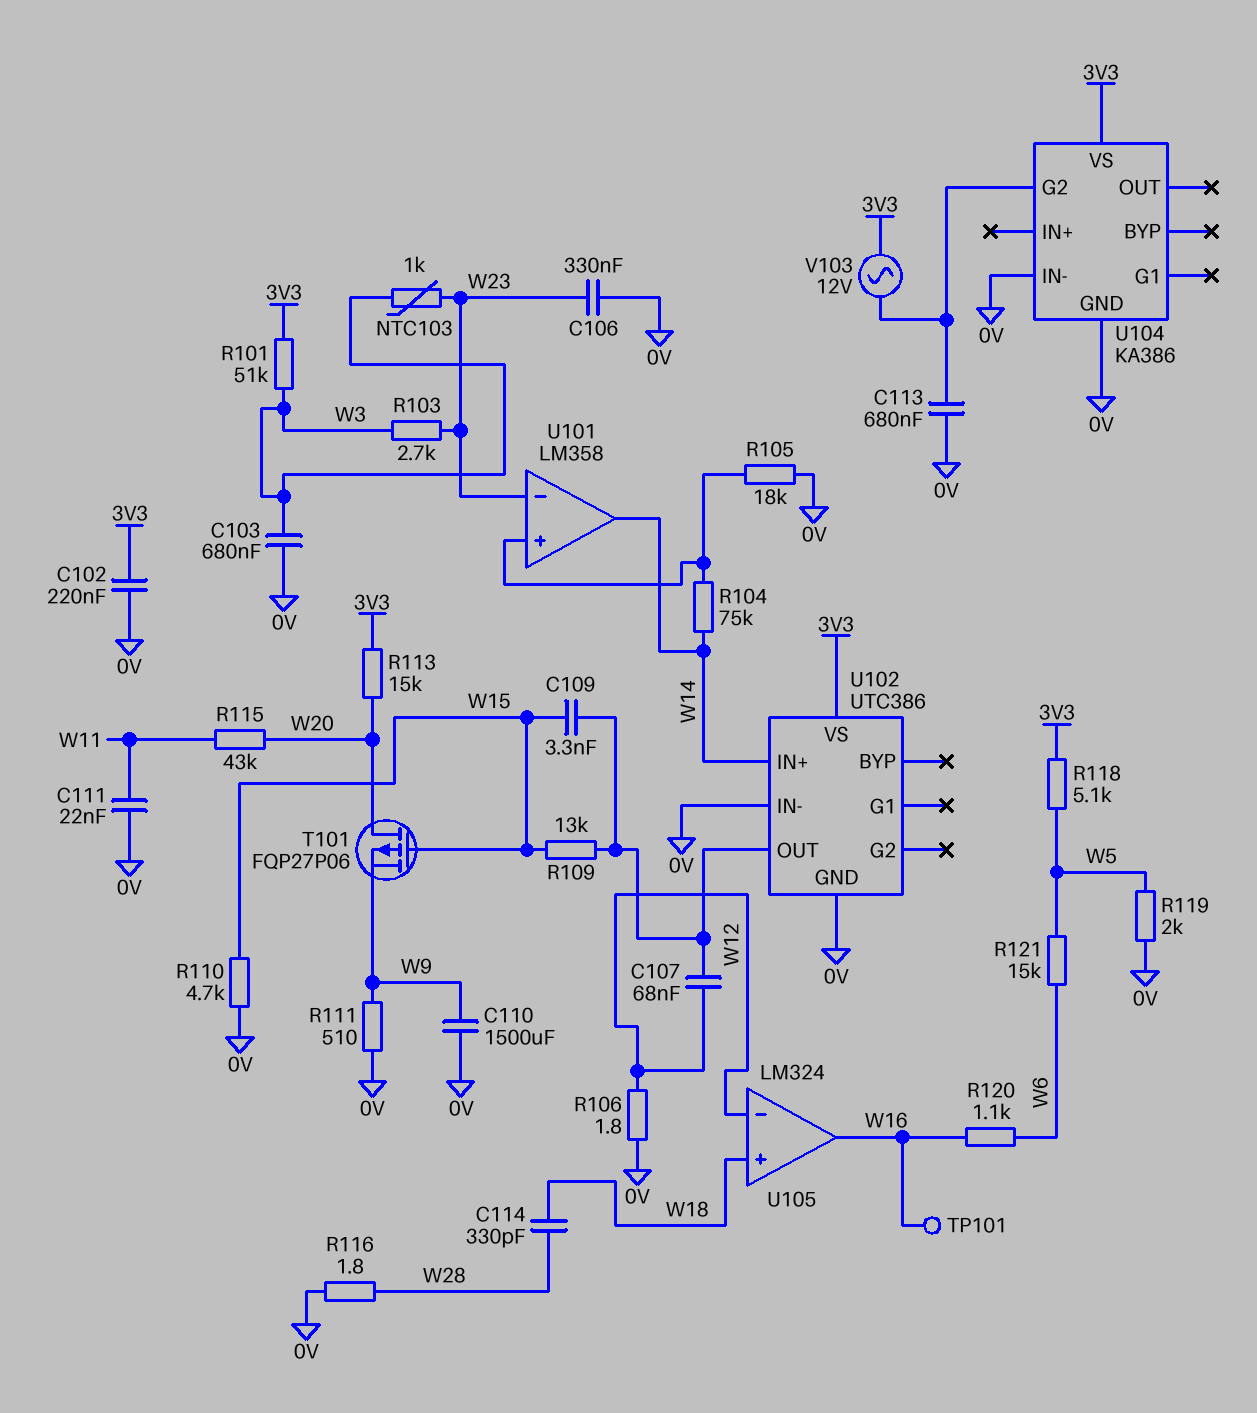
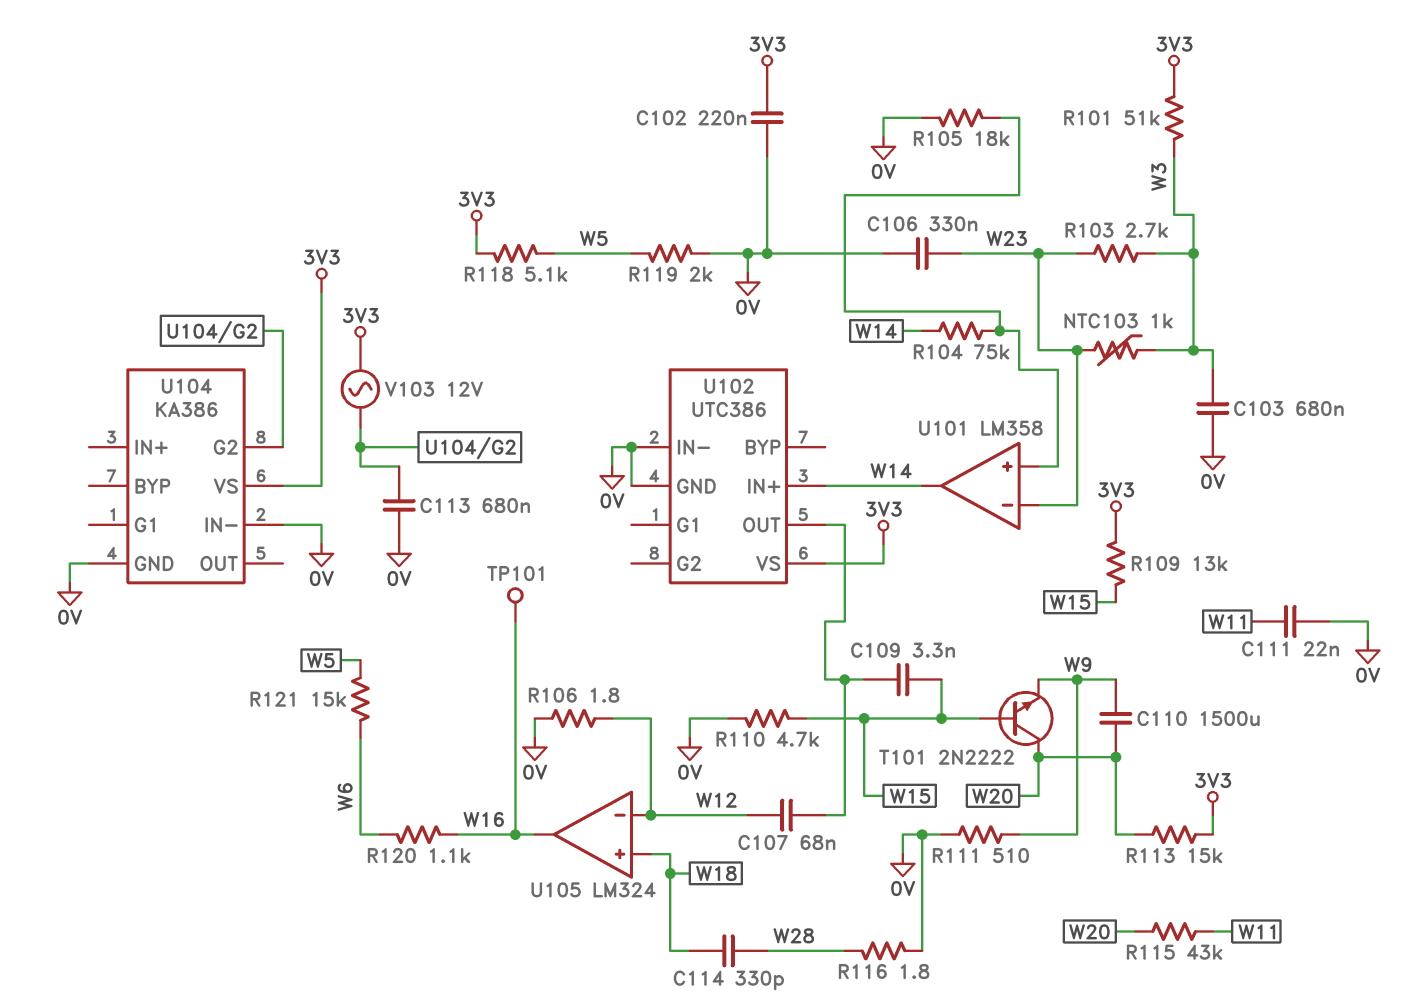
C110: 1500uF (0V, W9) -> 1500uF (W9, W20)
R109: 13k (U102/OUT, W15) -> 13k (3V3, W15)
T101: PMOS FQP27P06 (G W15, D W20, S W9) -> NPN 2N2222 (B W15, C W20, E W9)

